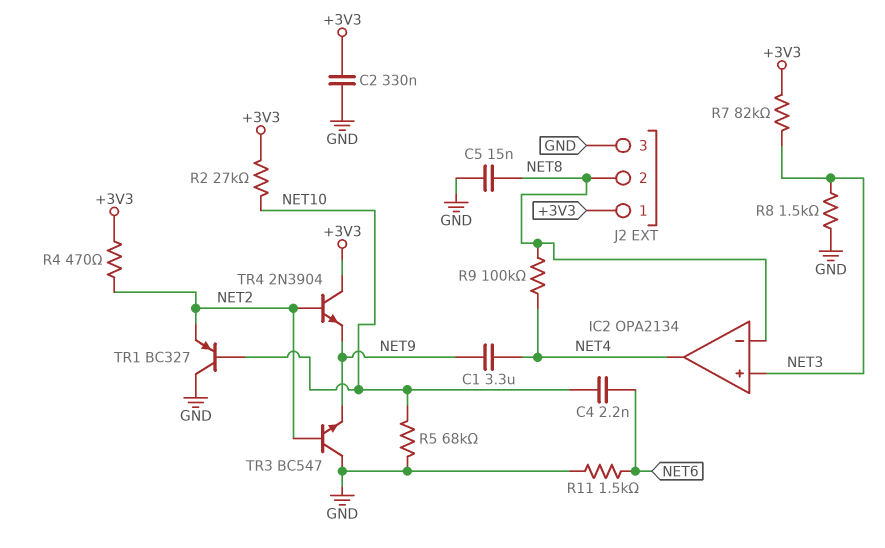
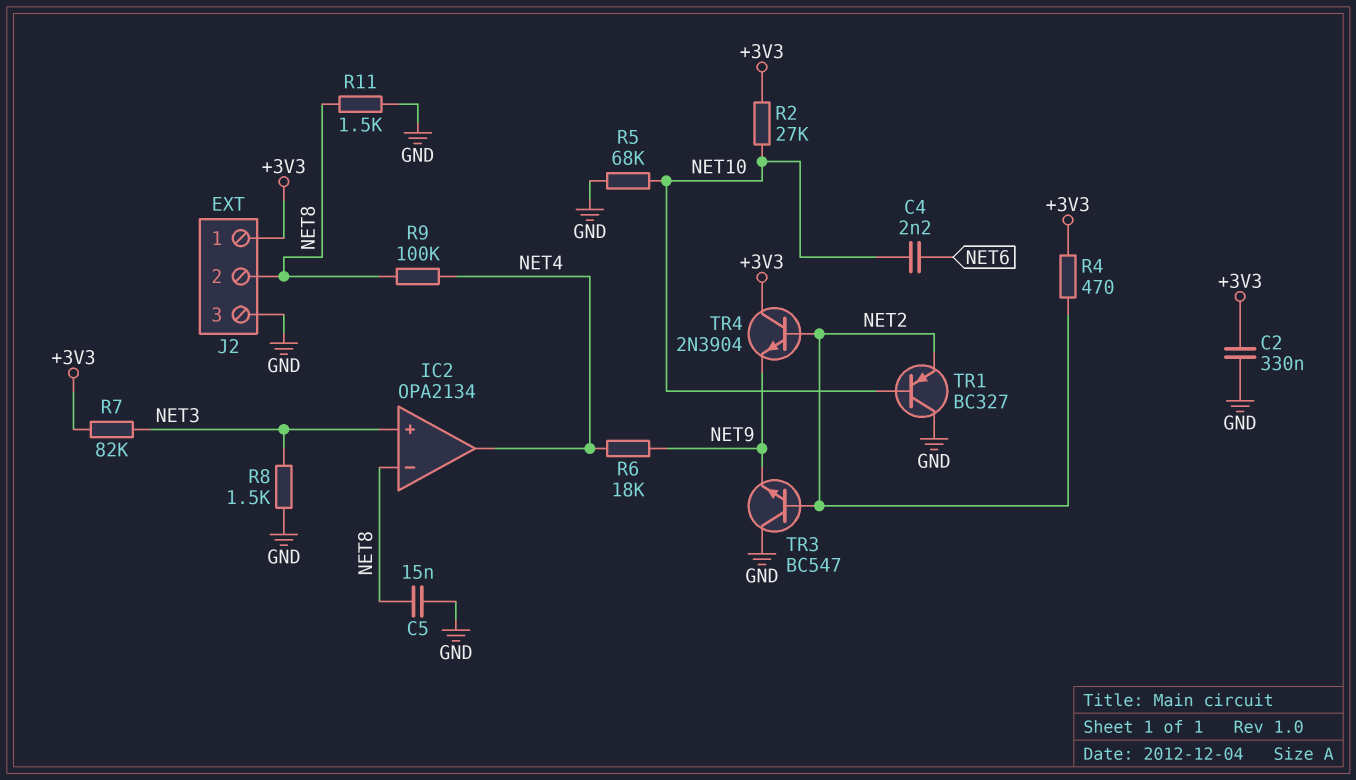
C1: 3.3uF (NET4, NET9) -> none
R6: none -> 18k (NET4, NET9)
R11: 1.5k (GND, NET6) -> 1.5k (GND, NET8)

